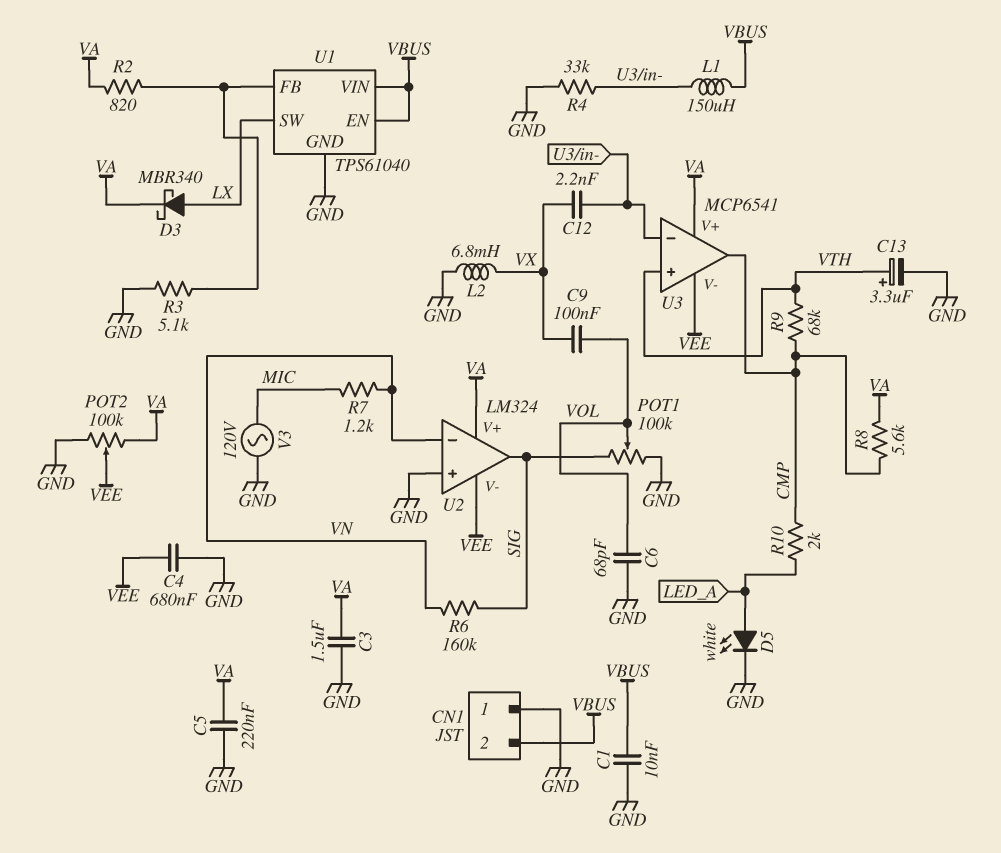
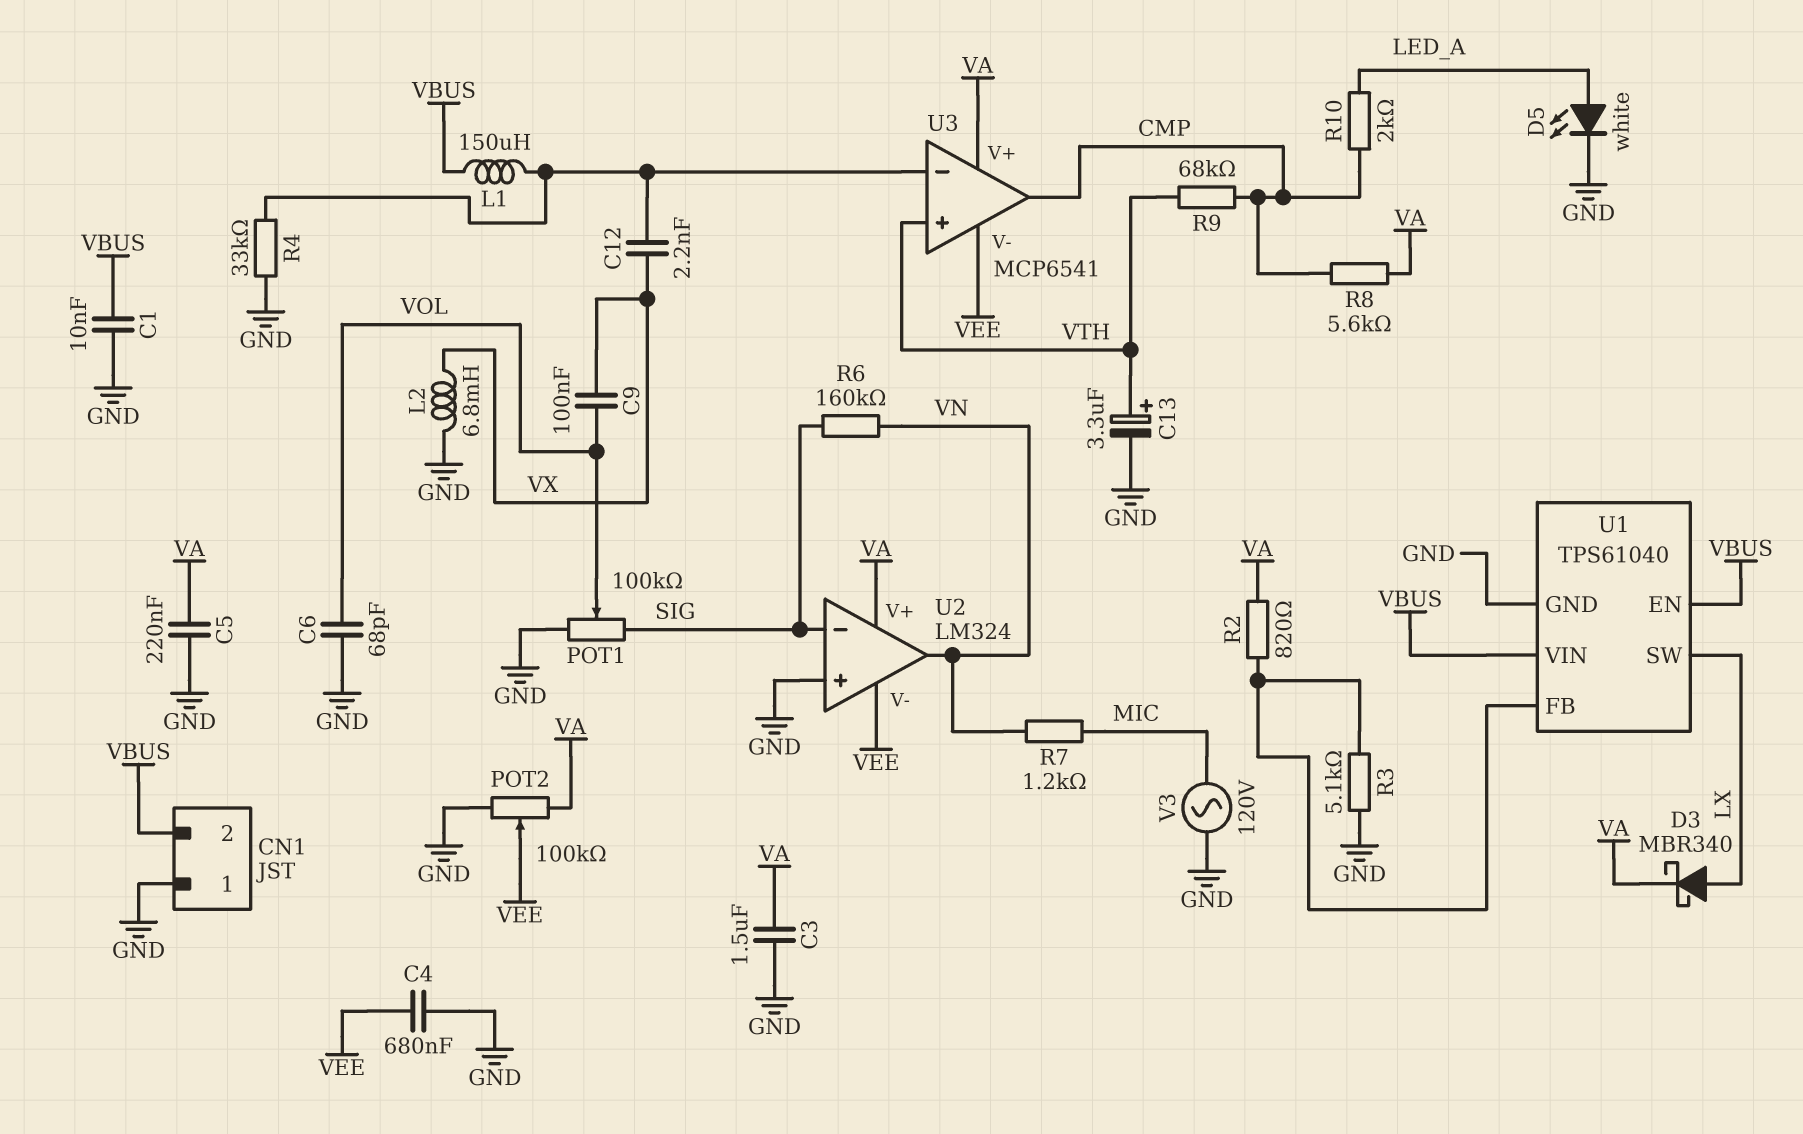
U2 pin in-: VN -> SIG
U2 pin out: SIG -> VN

